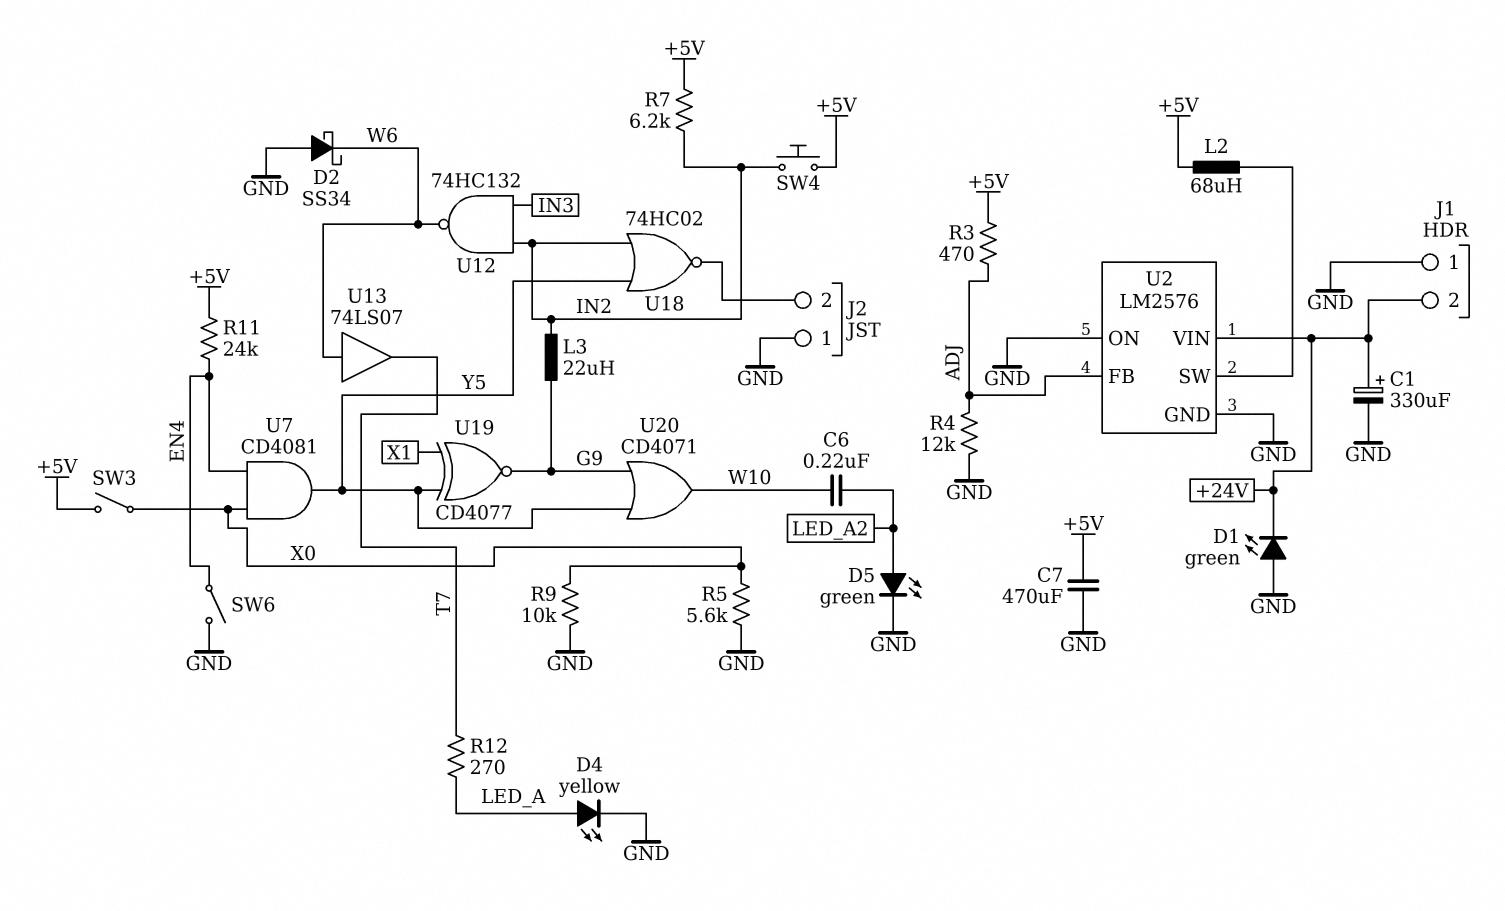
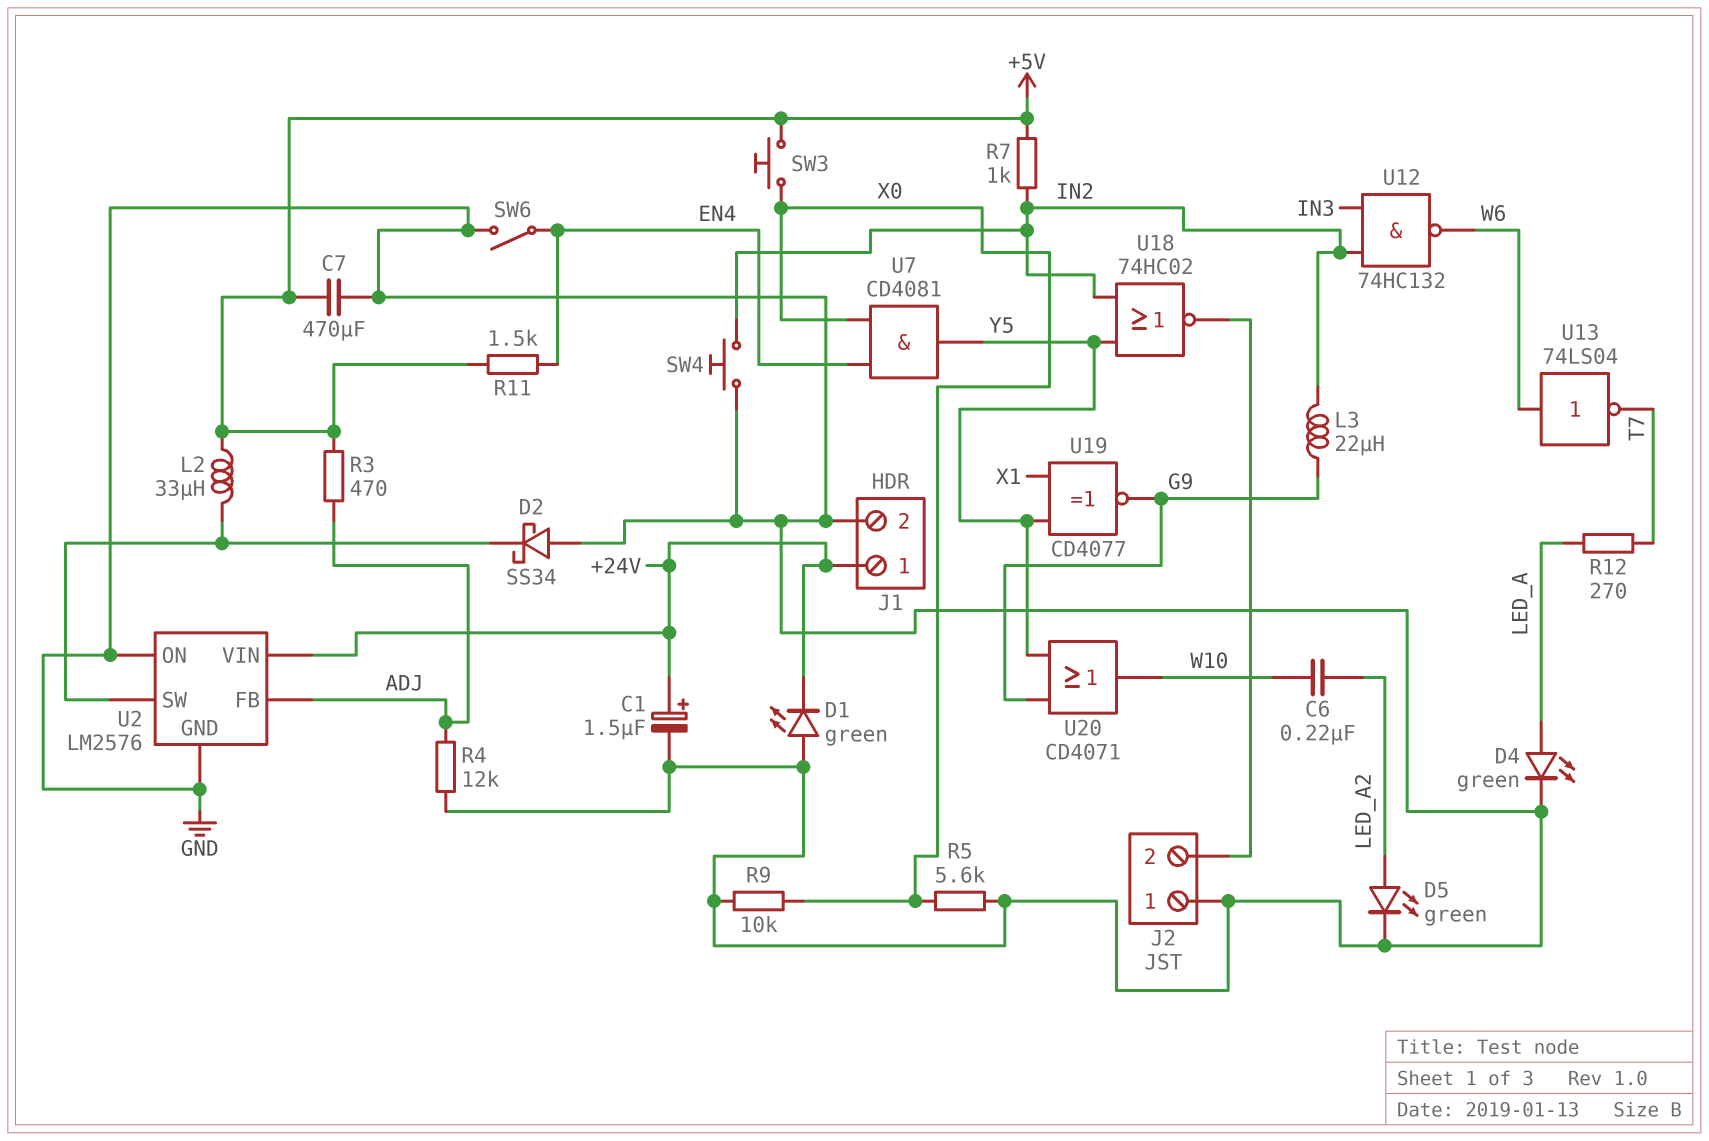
C1: 330uF (plus +24V, minus GND) -> 1.5uF (plus +24V, minus GND)
D2: schottky SS34 (A GND, K W6) -> schottky SS34 (A GND, K U2/SW)
D4: LED yellow (A LED_A, K GND) -> LED green (A LED_A, K GND)
J1 pin 1: GND -> +24V
J1 pin 2: +24V -> GND
L2: 68uH (+5V, U2/SW) -> 33uH (+5V, U2/SW)
R7: 6.2k (+5V, IN2) -> 1k (+5V, IN2)
R11: 24k (+5V, EN4) -> 1.5k (+5V, EN4)
SW3: switch (+5V, X0) -> button (+5V, X0)
SW4: button (+5V, IN2) -> button (GND, IN2)
U13: buffer 74LS07 (in W6, out T7) -> NOT 74LS04 (in W6, out T7)

